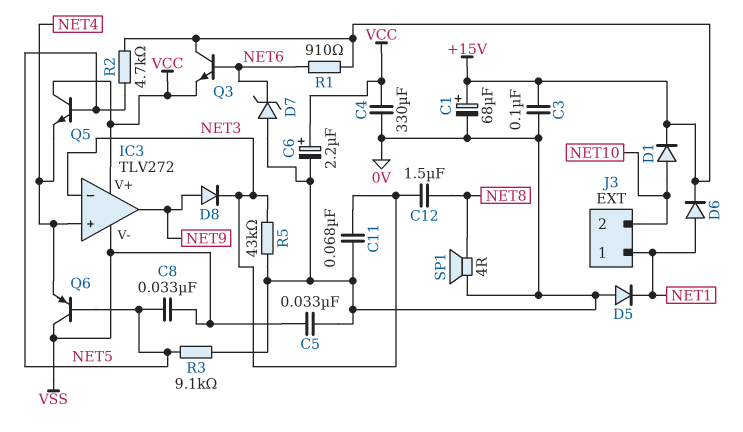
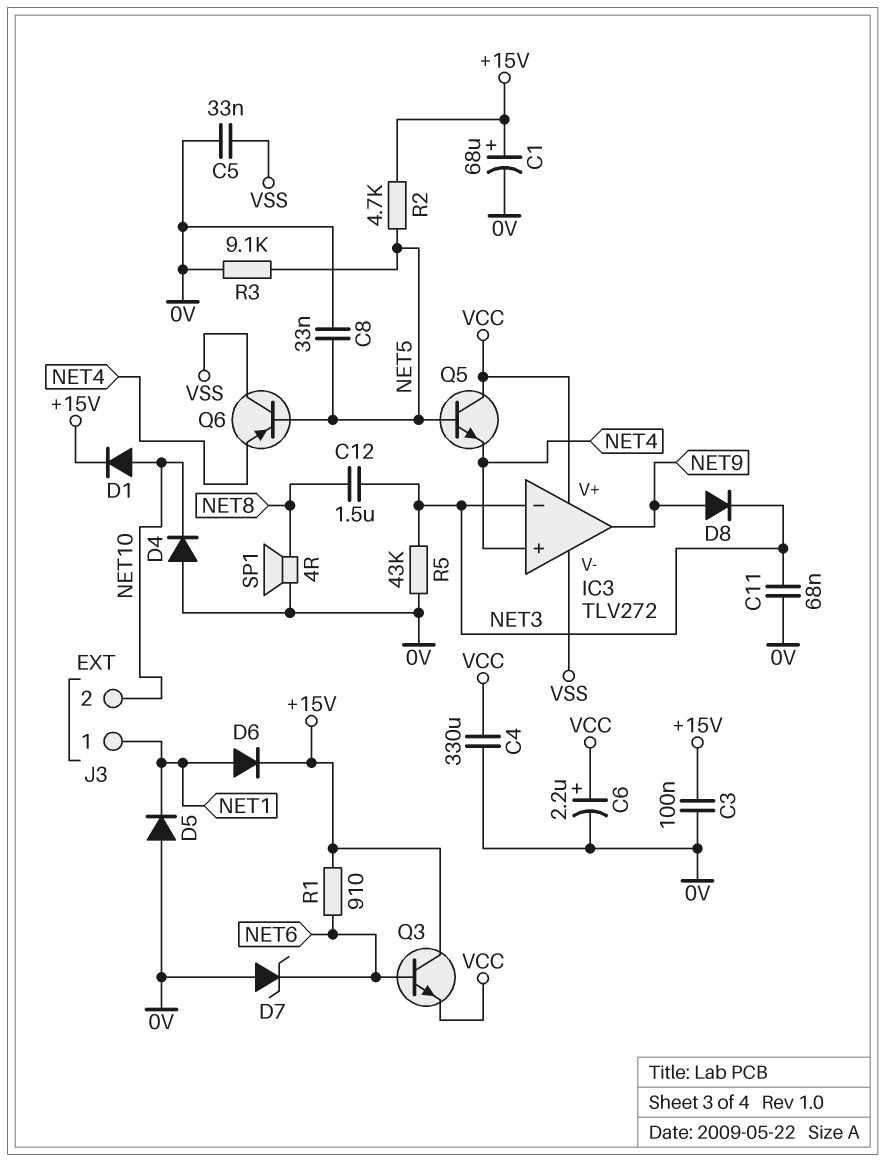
C8: 33nF (NET5, VSS) -> 33nF (0V, NET5)
D4: none -> diode (A 0V, K NET10)

